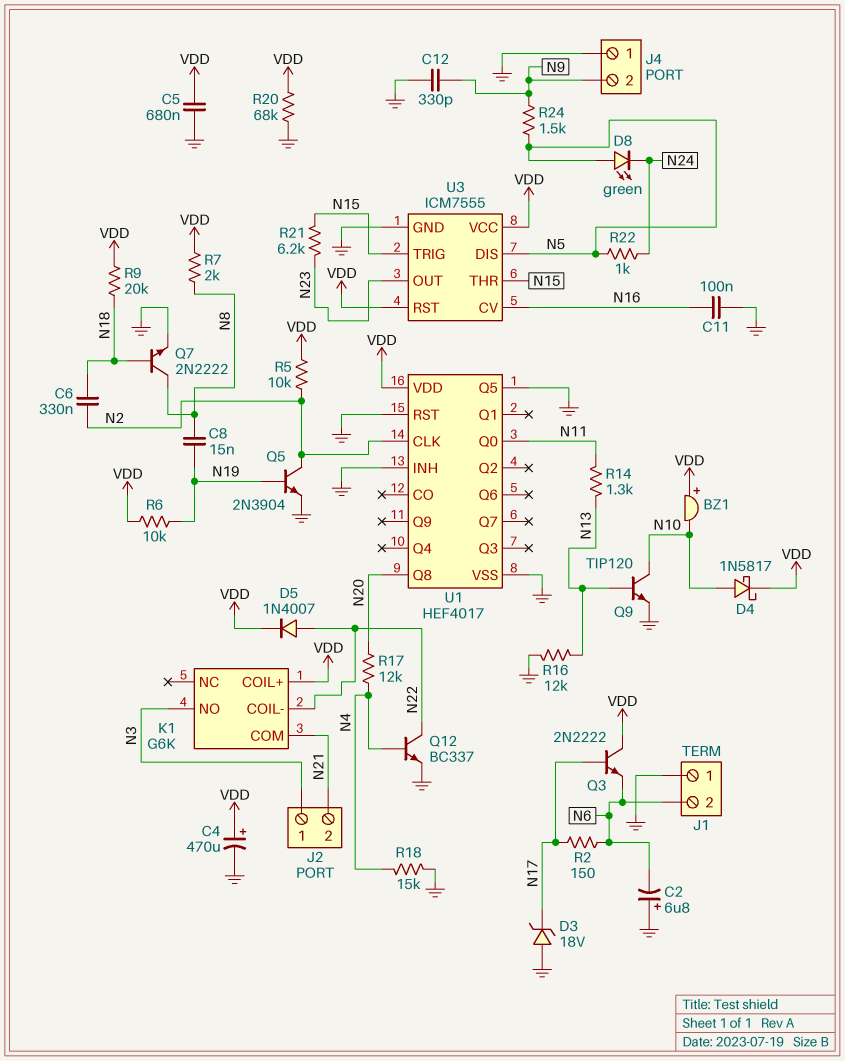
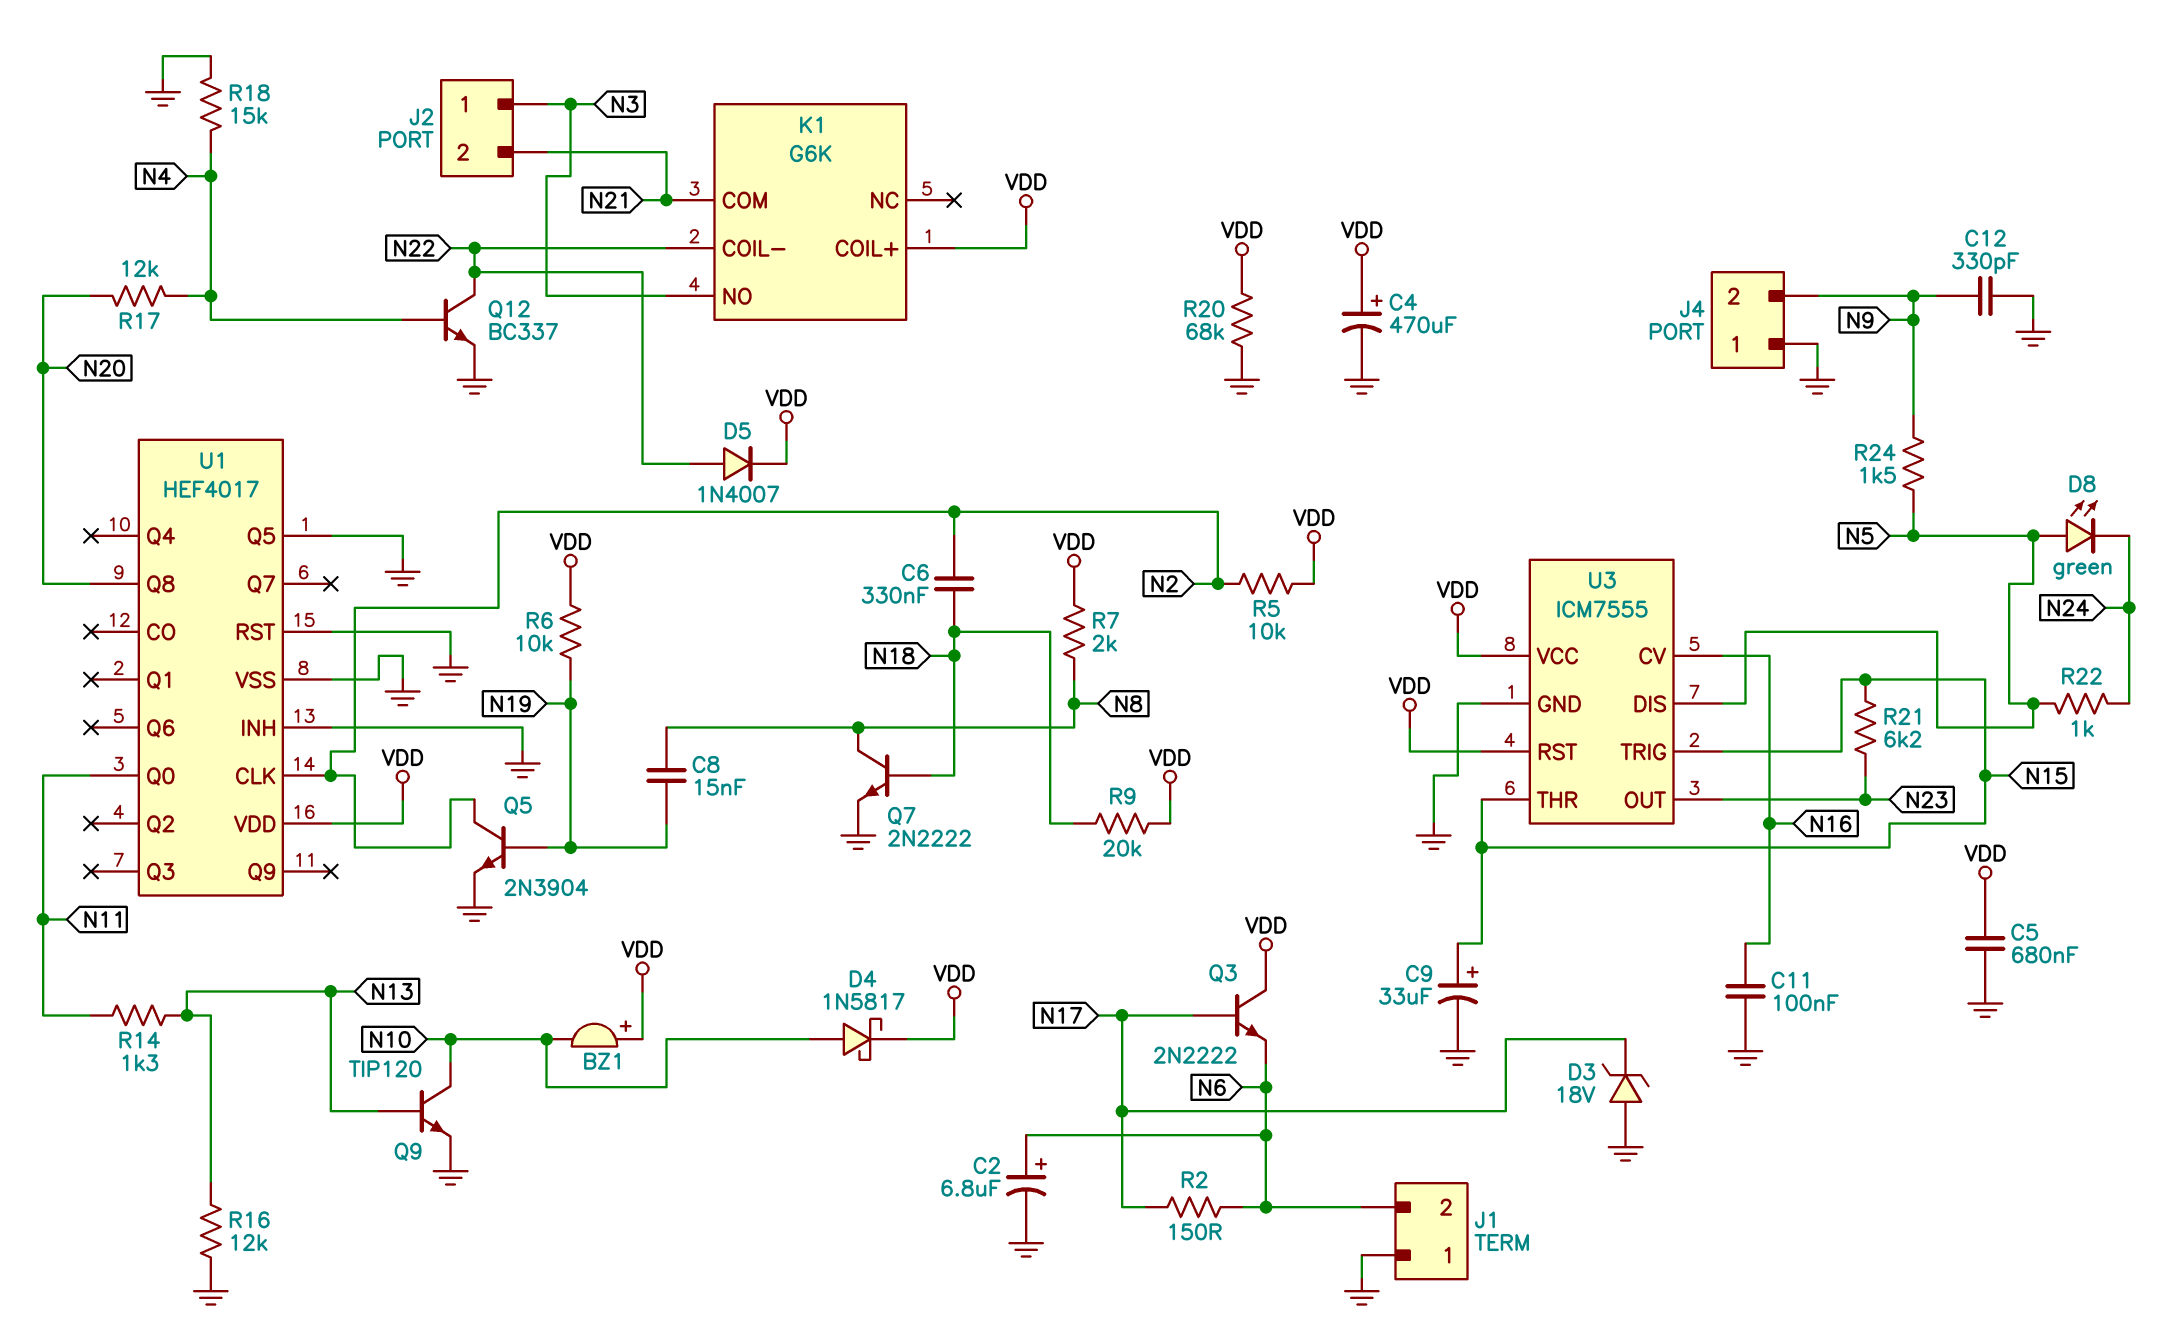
C2: 6.8uF (plus GND, minus N6) -> 6.8uF (plus N6, minus GND)
C9: none -> 33uF (plus N15, minus GND)

